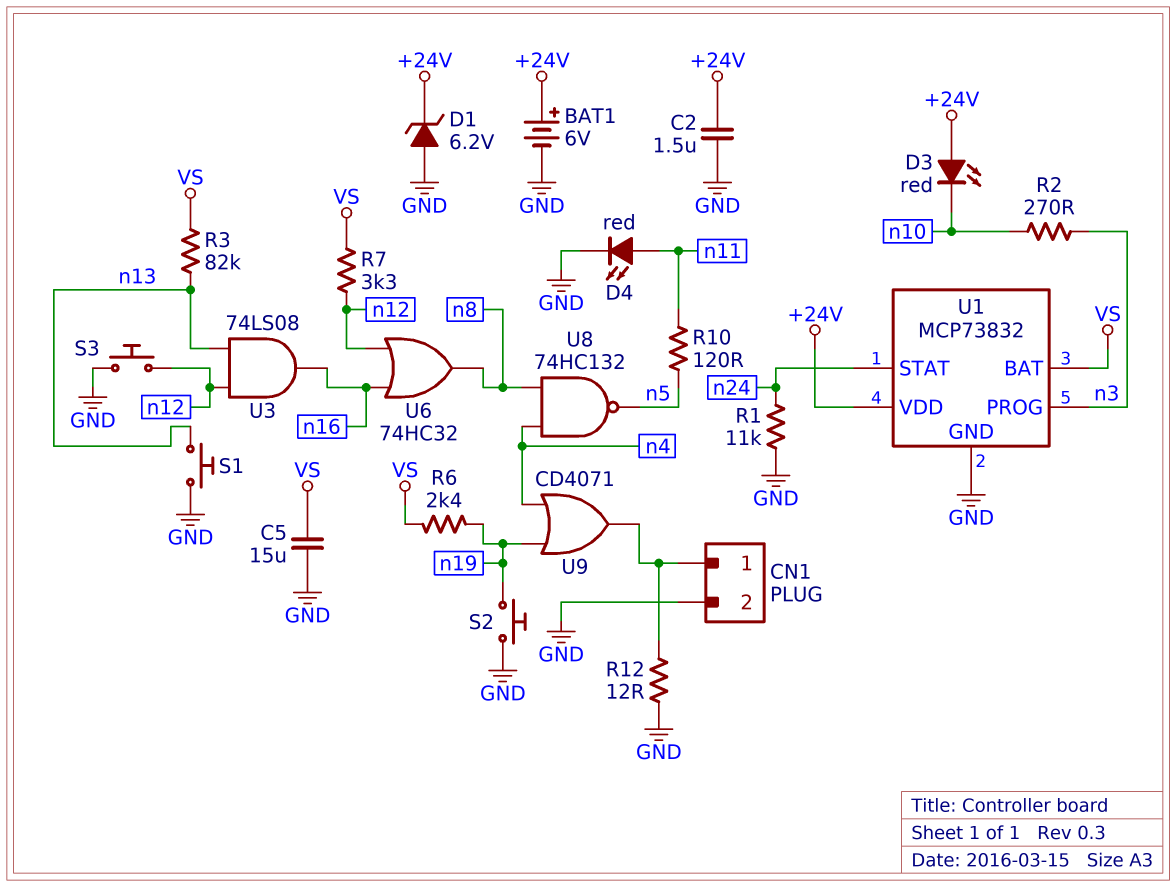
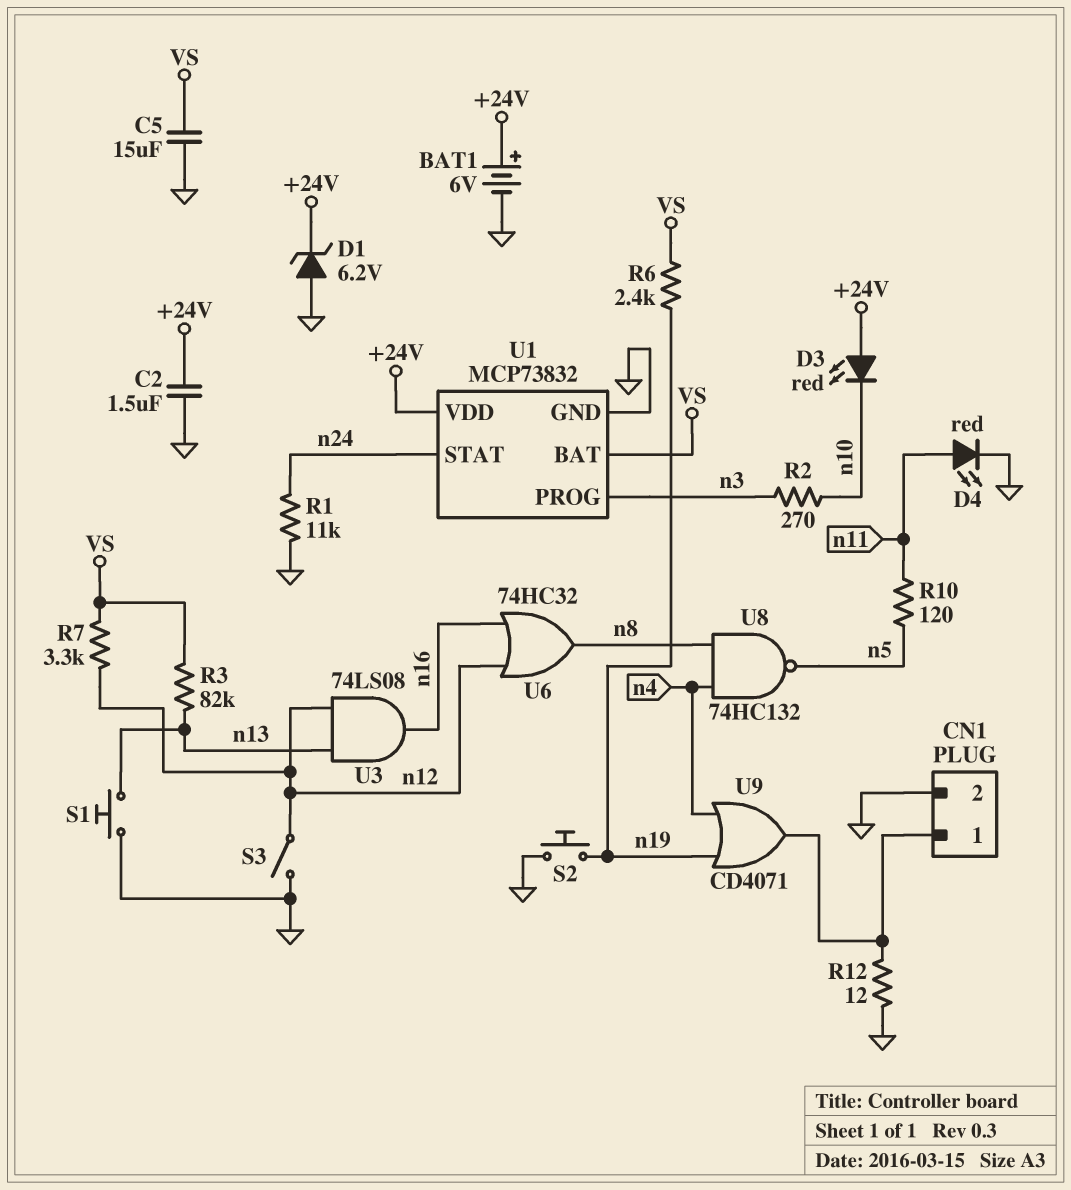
S3: button (GND, n12) -> switch (GND, n12)

